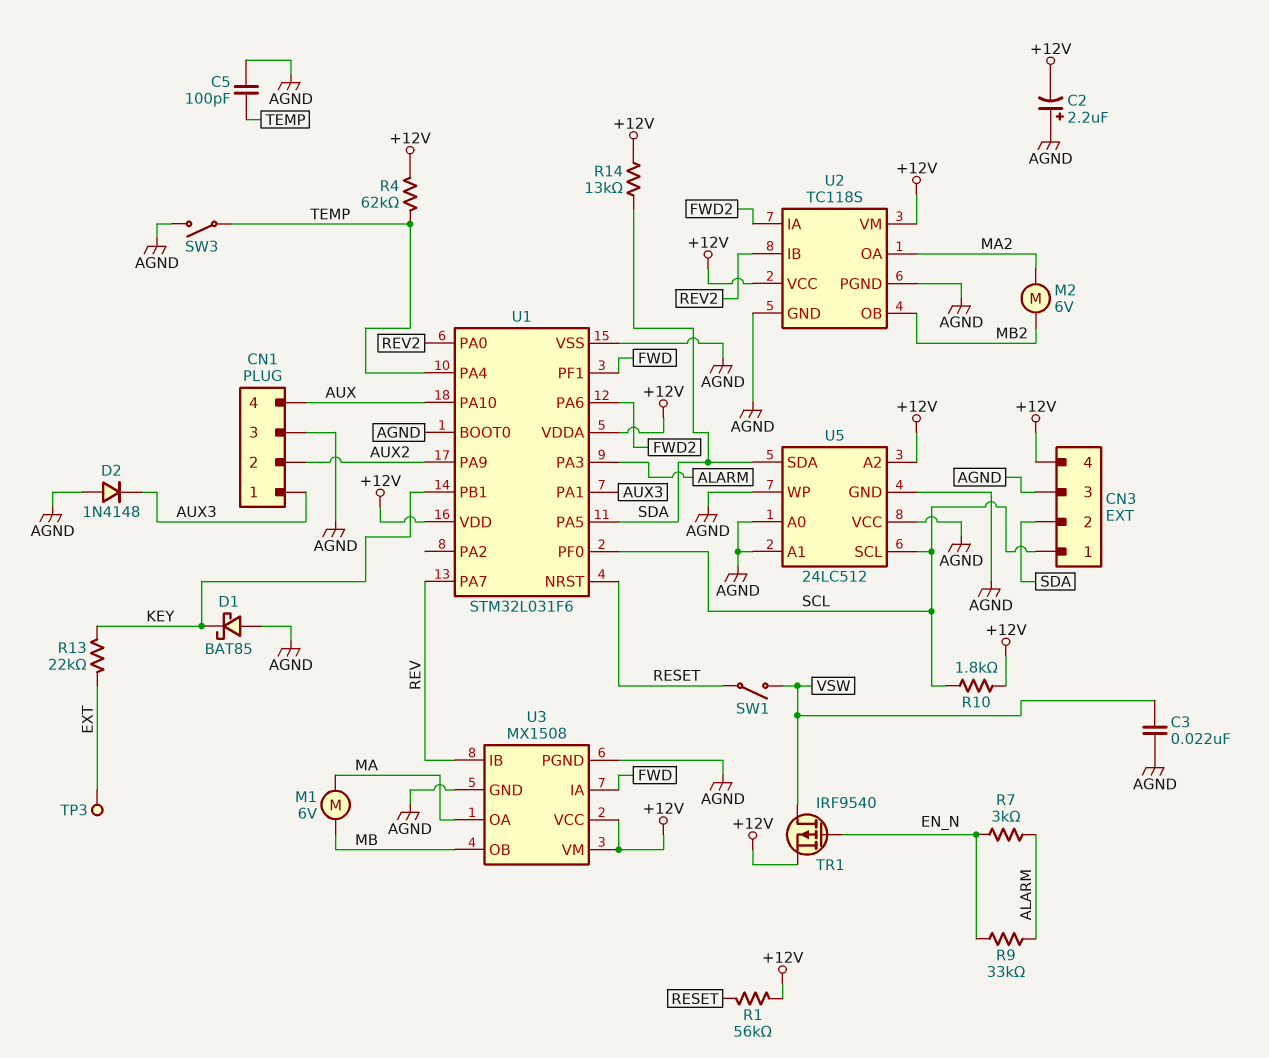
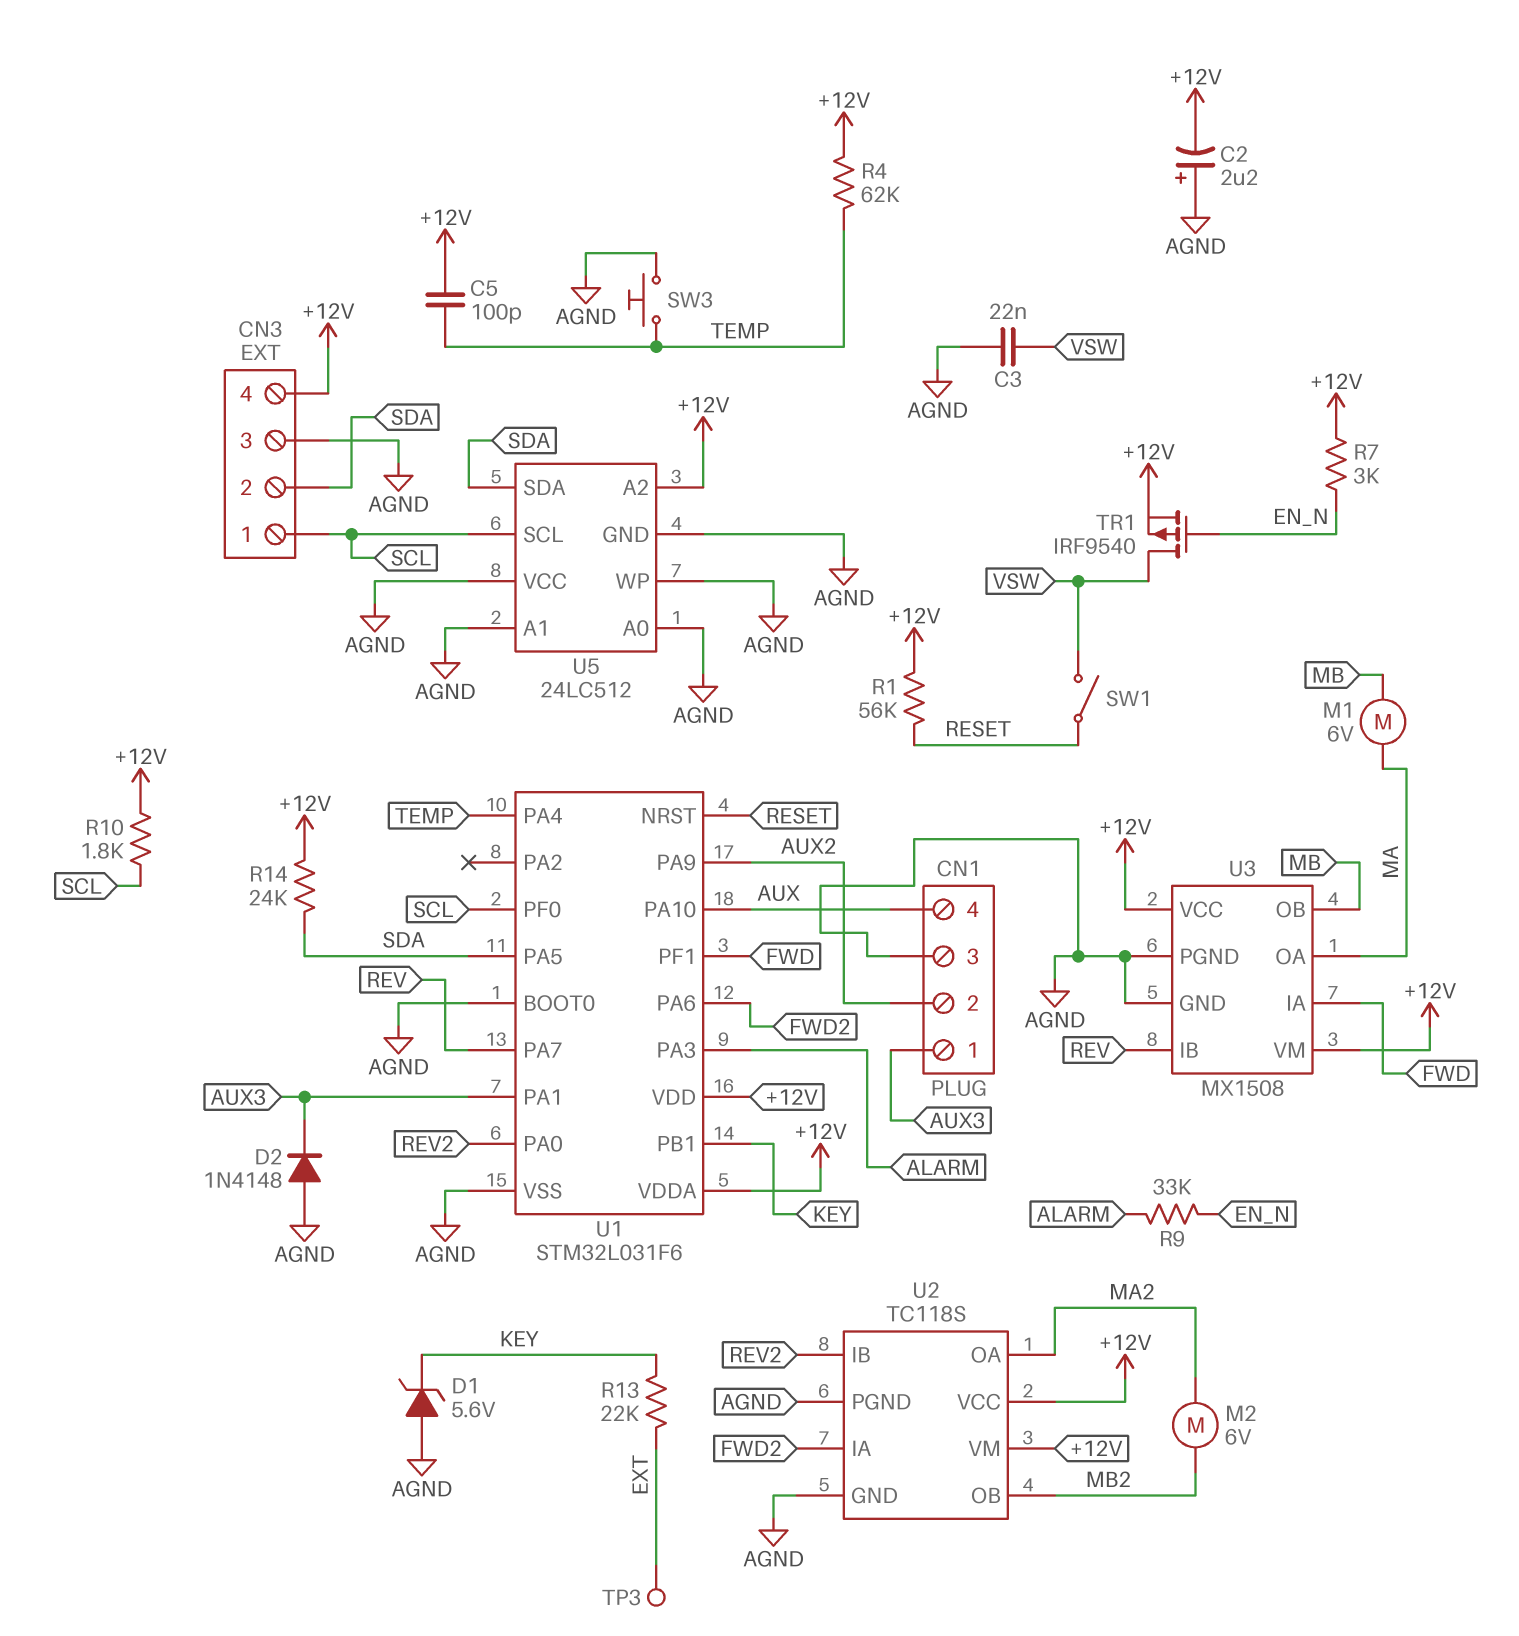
C5: 100pF (AGND, TEMP) -> 100pF (+12V, TEMP)
D1: schottky BAT85 (A AGND, K KEY) -> zener 5.6V (A AGND, K KEY)
R7: 3k (ALARM, EN_N) -> 3k (+12V, EN_N)
R14: 13k (+12V, SDA) -> 24k (+12V, SDA)
SW3: switch (AGND, TEMP) -> button (AGND, TEMP)

